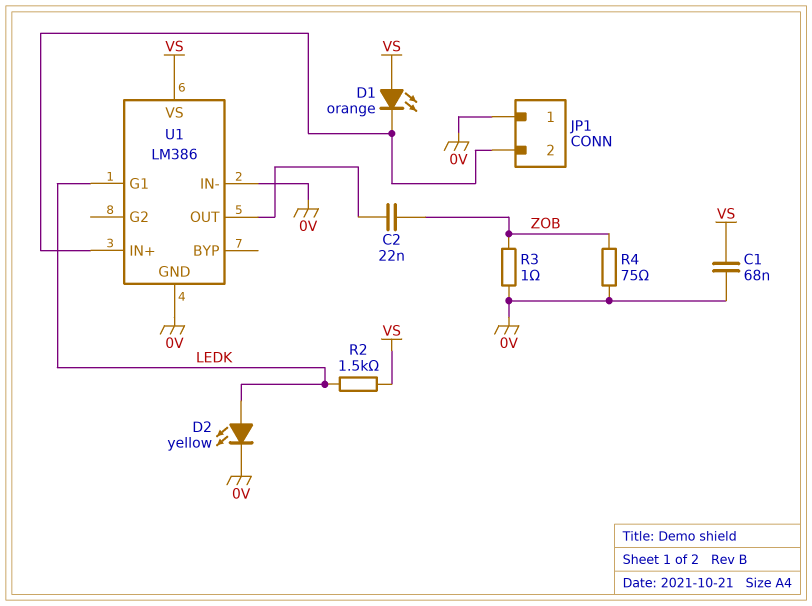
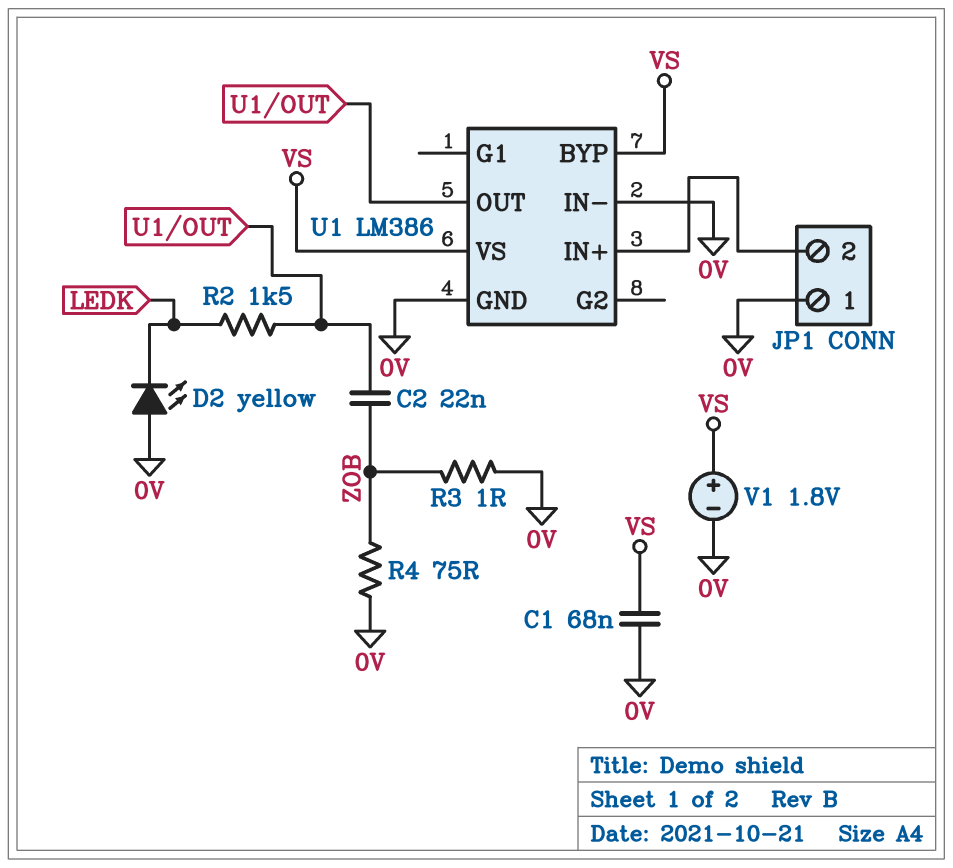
D1: LED orange (A VS, K JP1/2) -> none
D2: LED yellow (A LEDK, K 0V) -> LED yellow (A 0V, K LEDK)
R2: 1.5k (LEDK, VS) -> 1.5k (LEDK, U1/OUT)
U1 pin BYP: none -> VS
U1 pin G1: LEDK -> none
V1: none -> 1.8V (plus VS, minus 0V)

